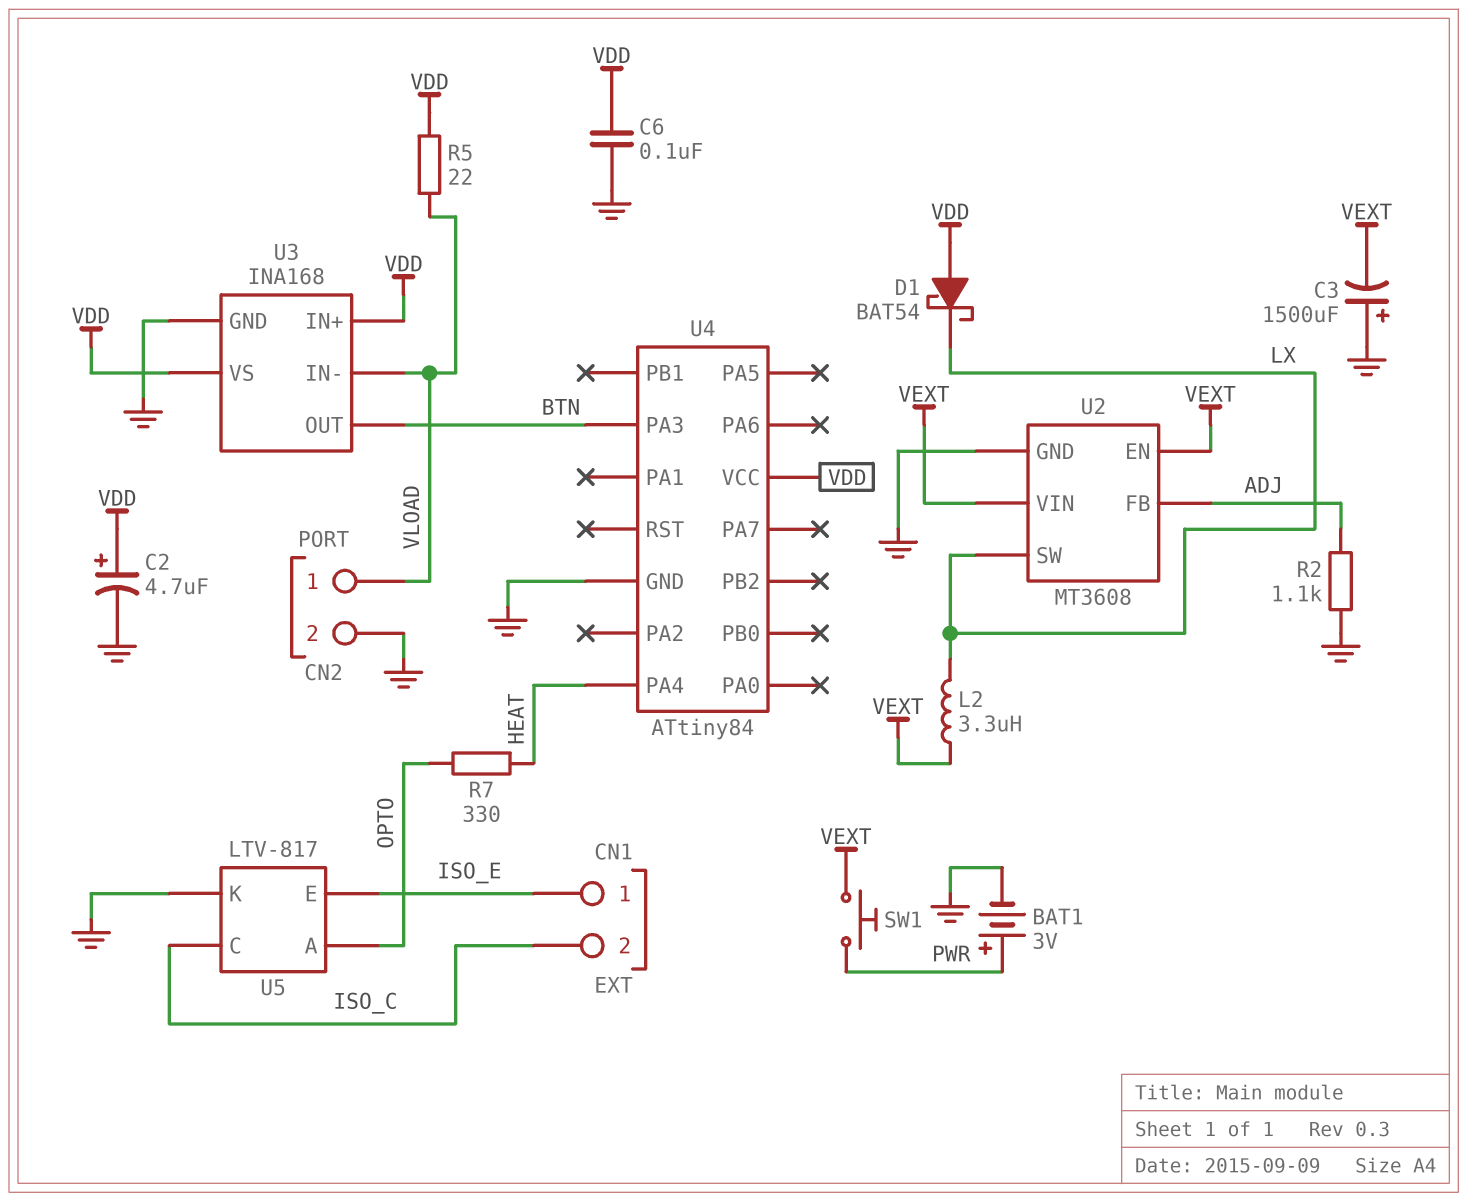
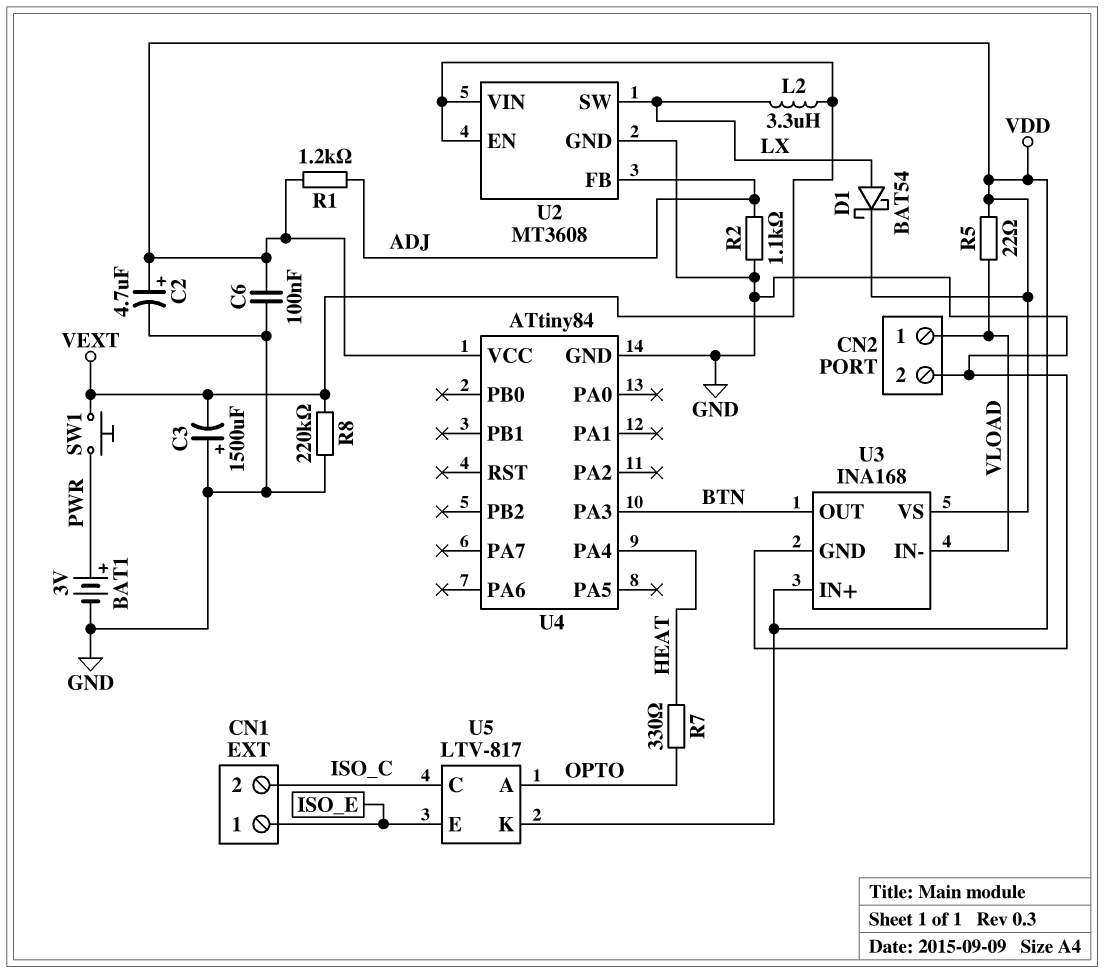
D1: schottky BAT54 (A VDD, K LX) -> schottky BAT54 (A LX, K VDD)
R1: none -> 1.2k (ADJ, VDD)
R8: none -> 220k (GND, VEXT)
U5 pin K: GND -> VDD

